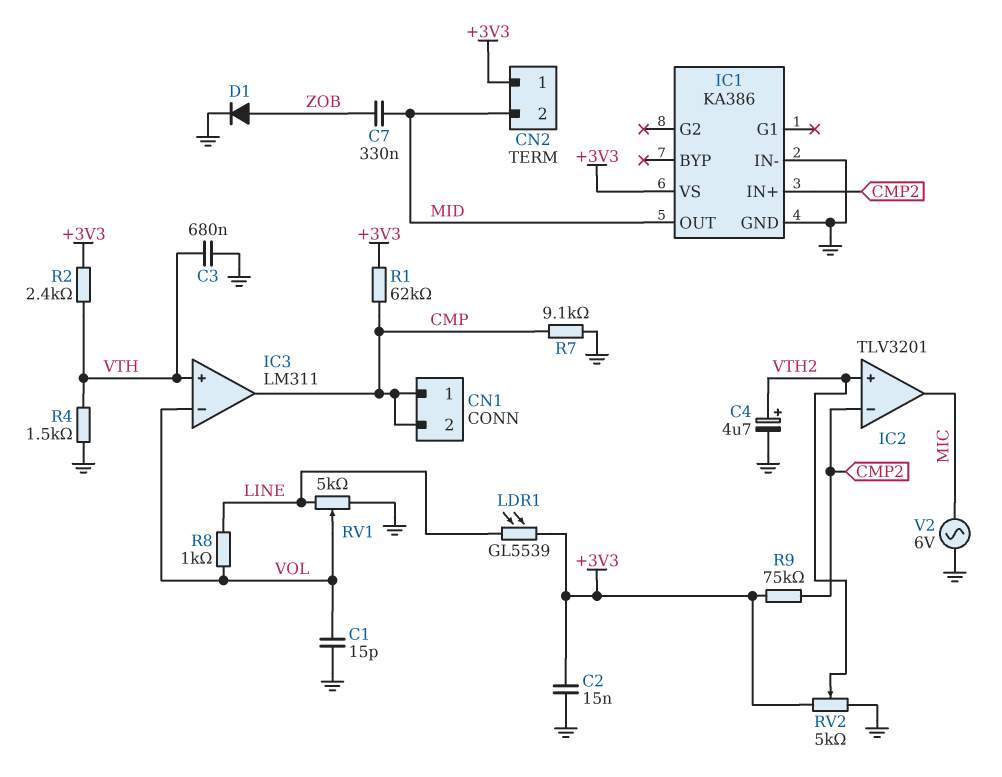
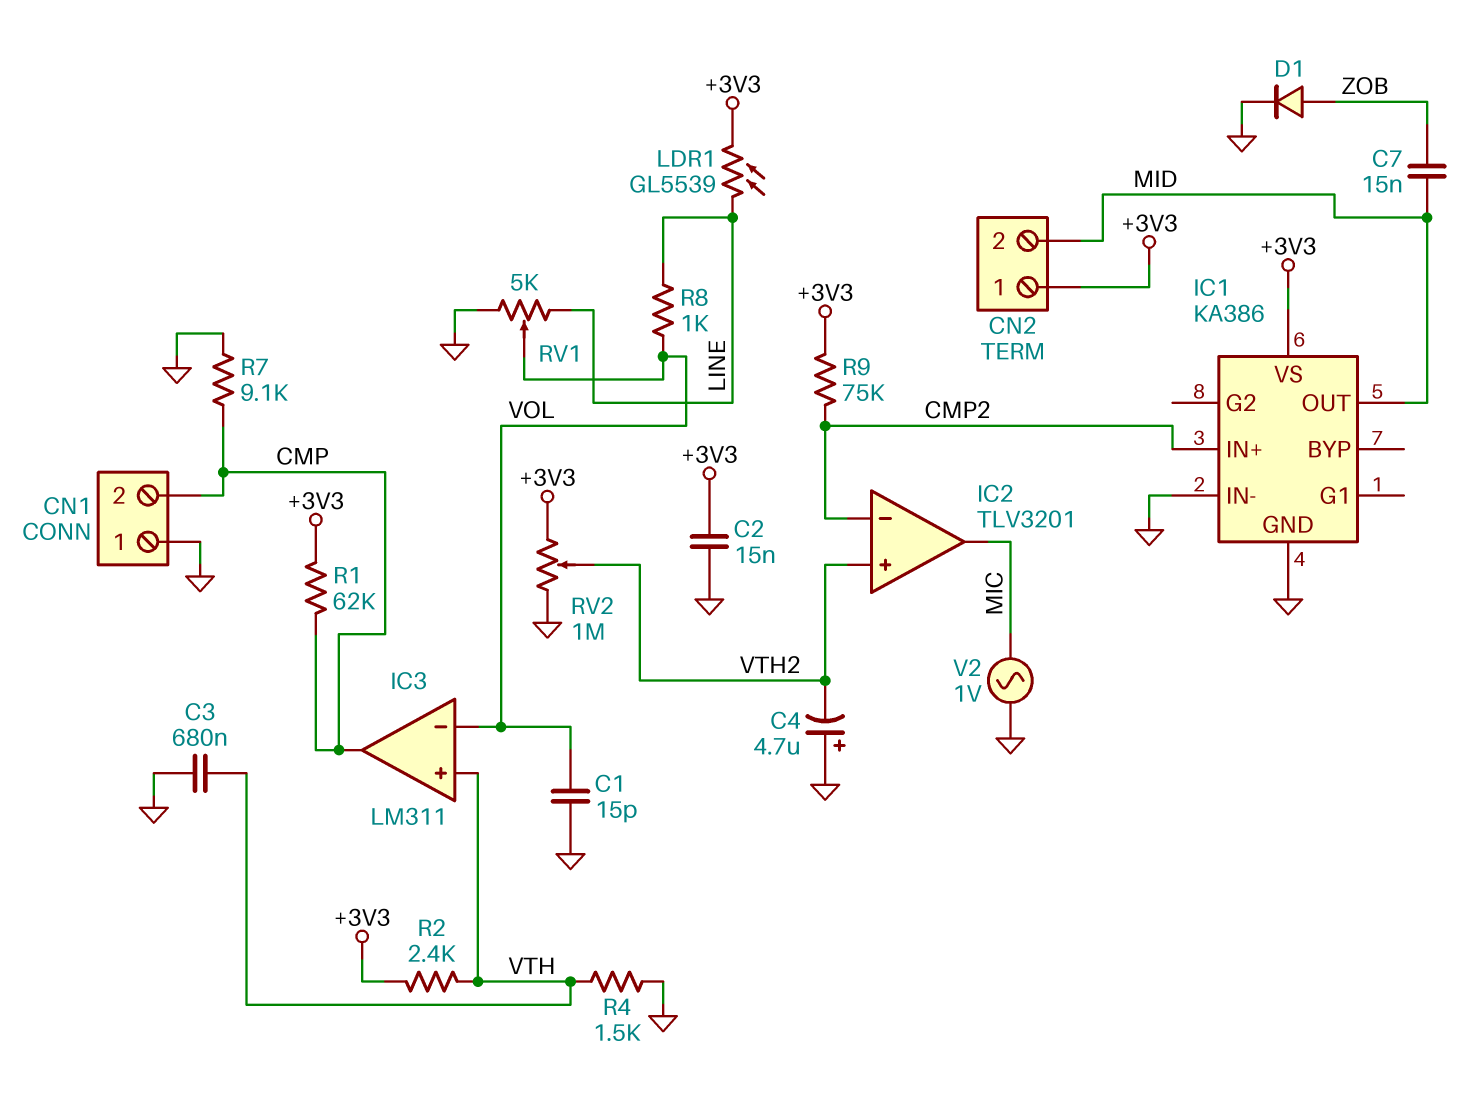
C4: 4.7uF (plus VTH2, minus GND) -> 4.7uF (plus GND, minus VTH2)
C7: 330nF (MID, ZOB) -> 15nF (MID, ZOB)
CN1 pin 1: CMP -> GND
RV2: 5k (+3V3, GND, wiper VTH2) -> 1M (+3V3, GND, wiper VTH2)
V2: AC 6V (GND, MIC) -> AC 1V (GND, MIC)

